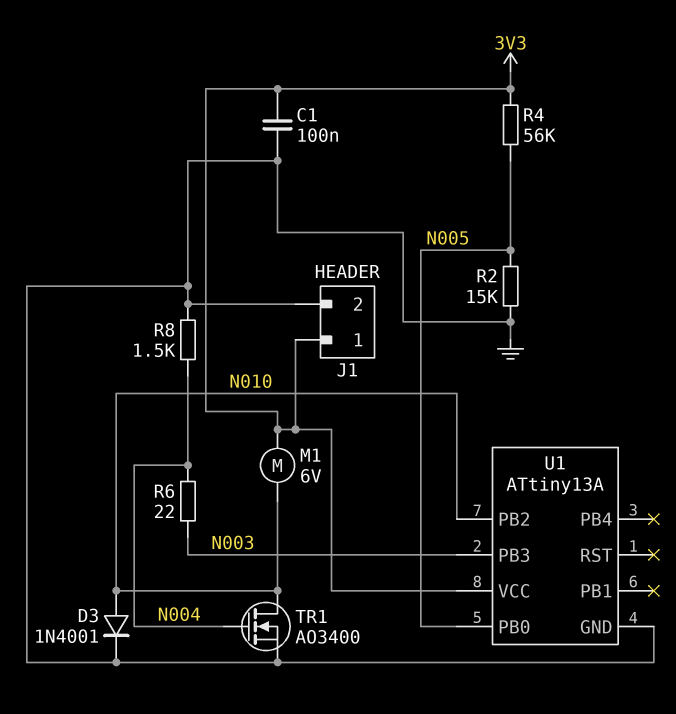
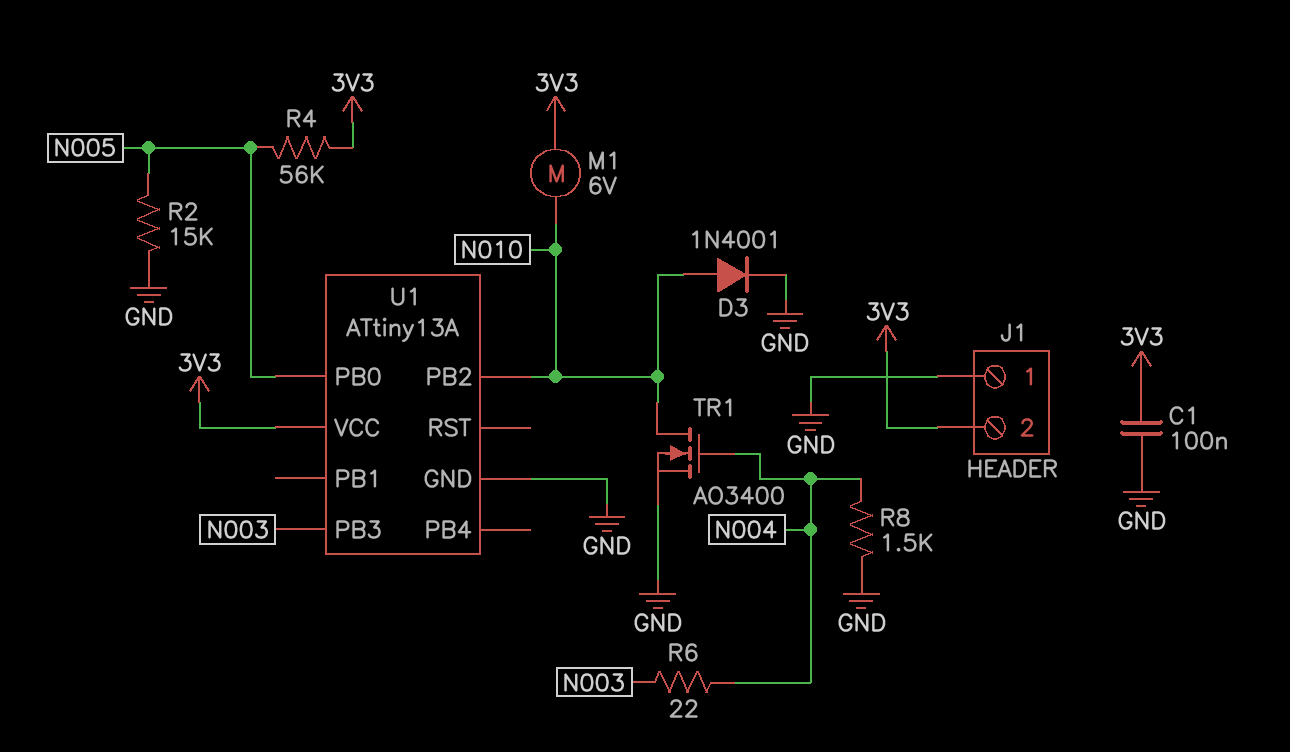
J1 pin 1: 3V3 -> GND
J1 pin 2: GND -> 3V3

